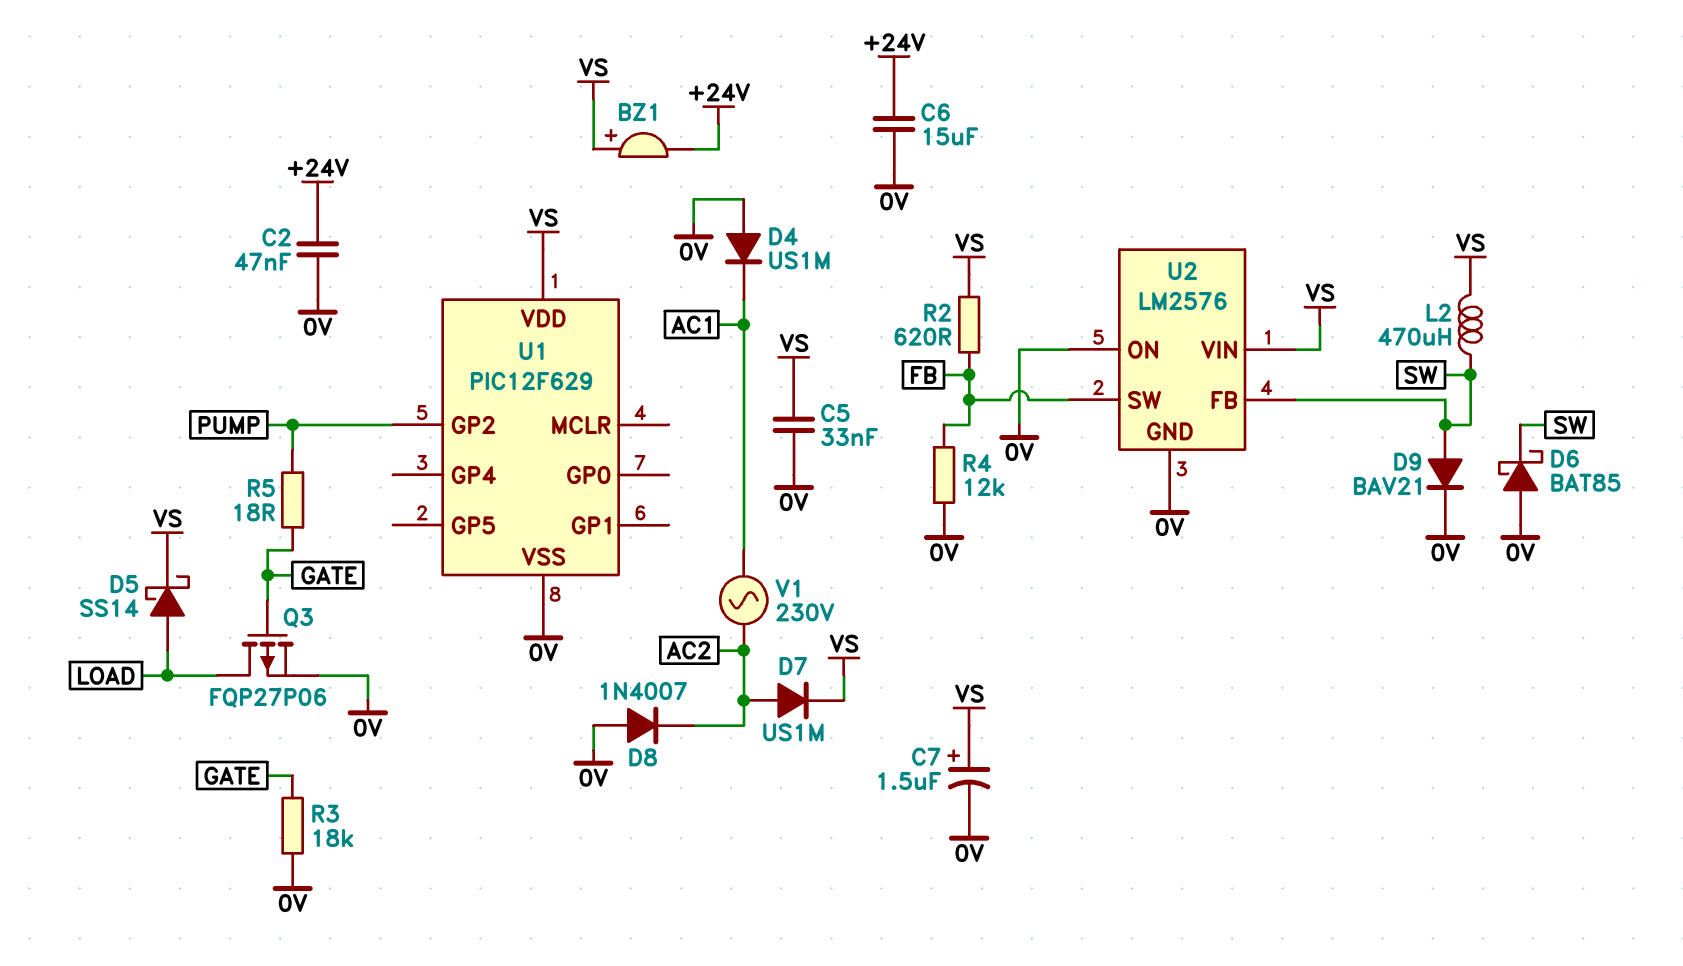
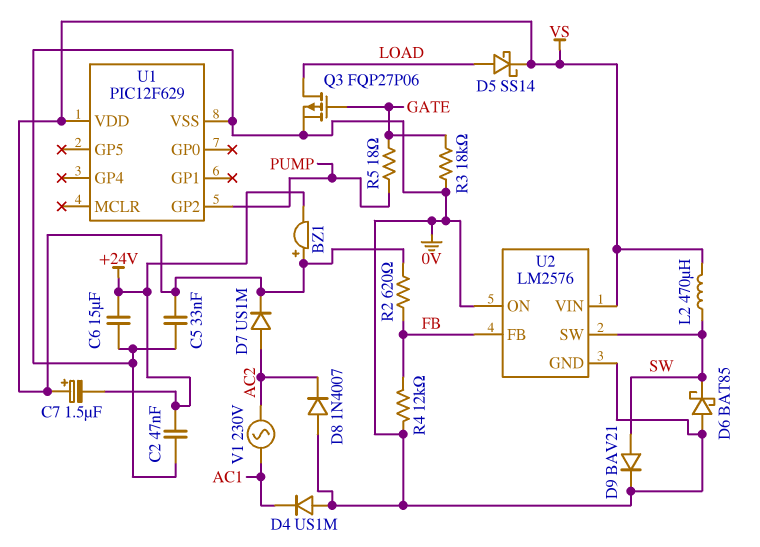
C7: 1.5uF (plus VS, minus 0V) -> 1.5uF (plus VS, minus +24V)
U2 pin FB: SW -> FB
U2 pin SW: FB -> SW

